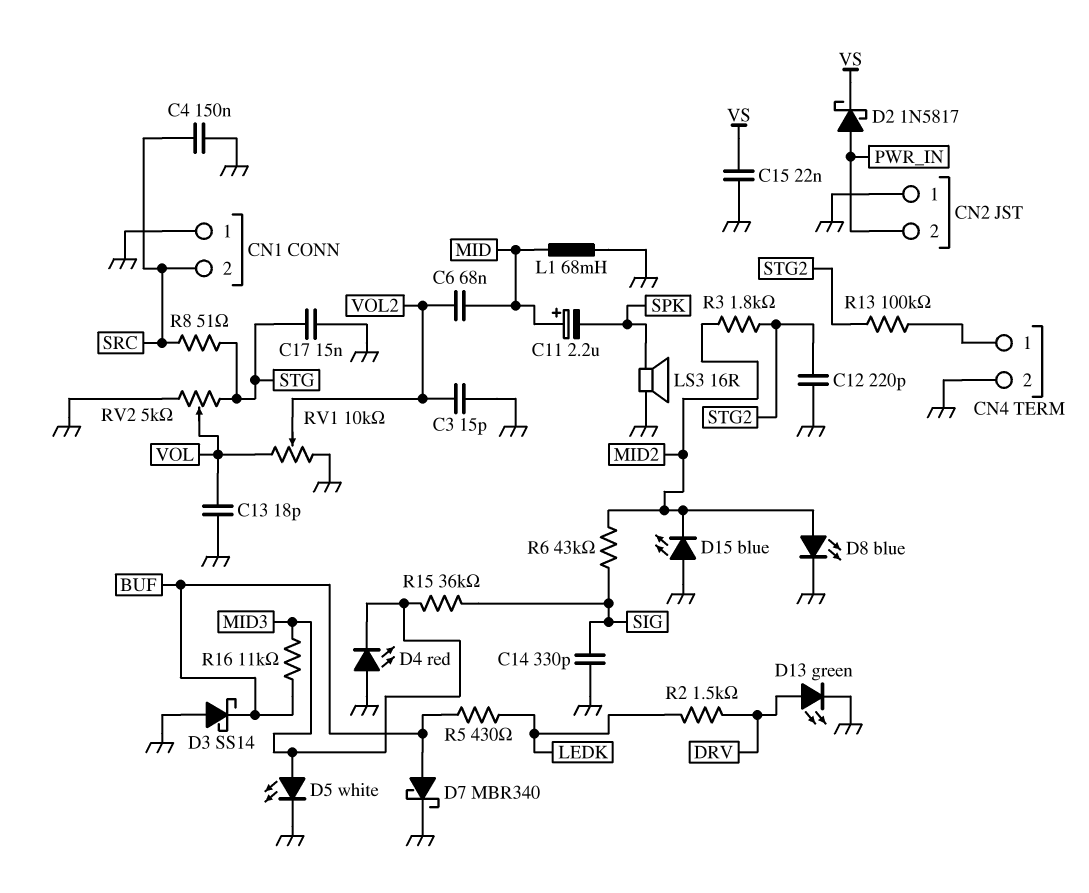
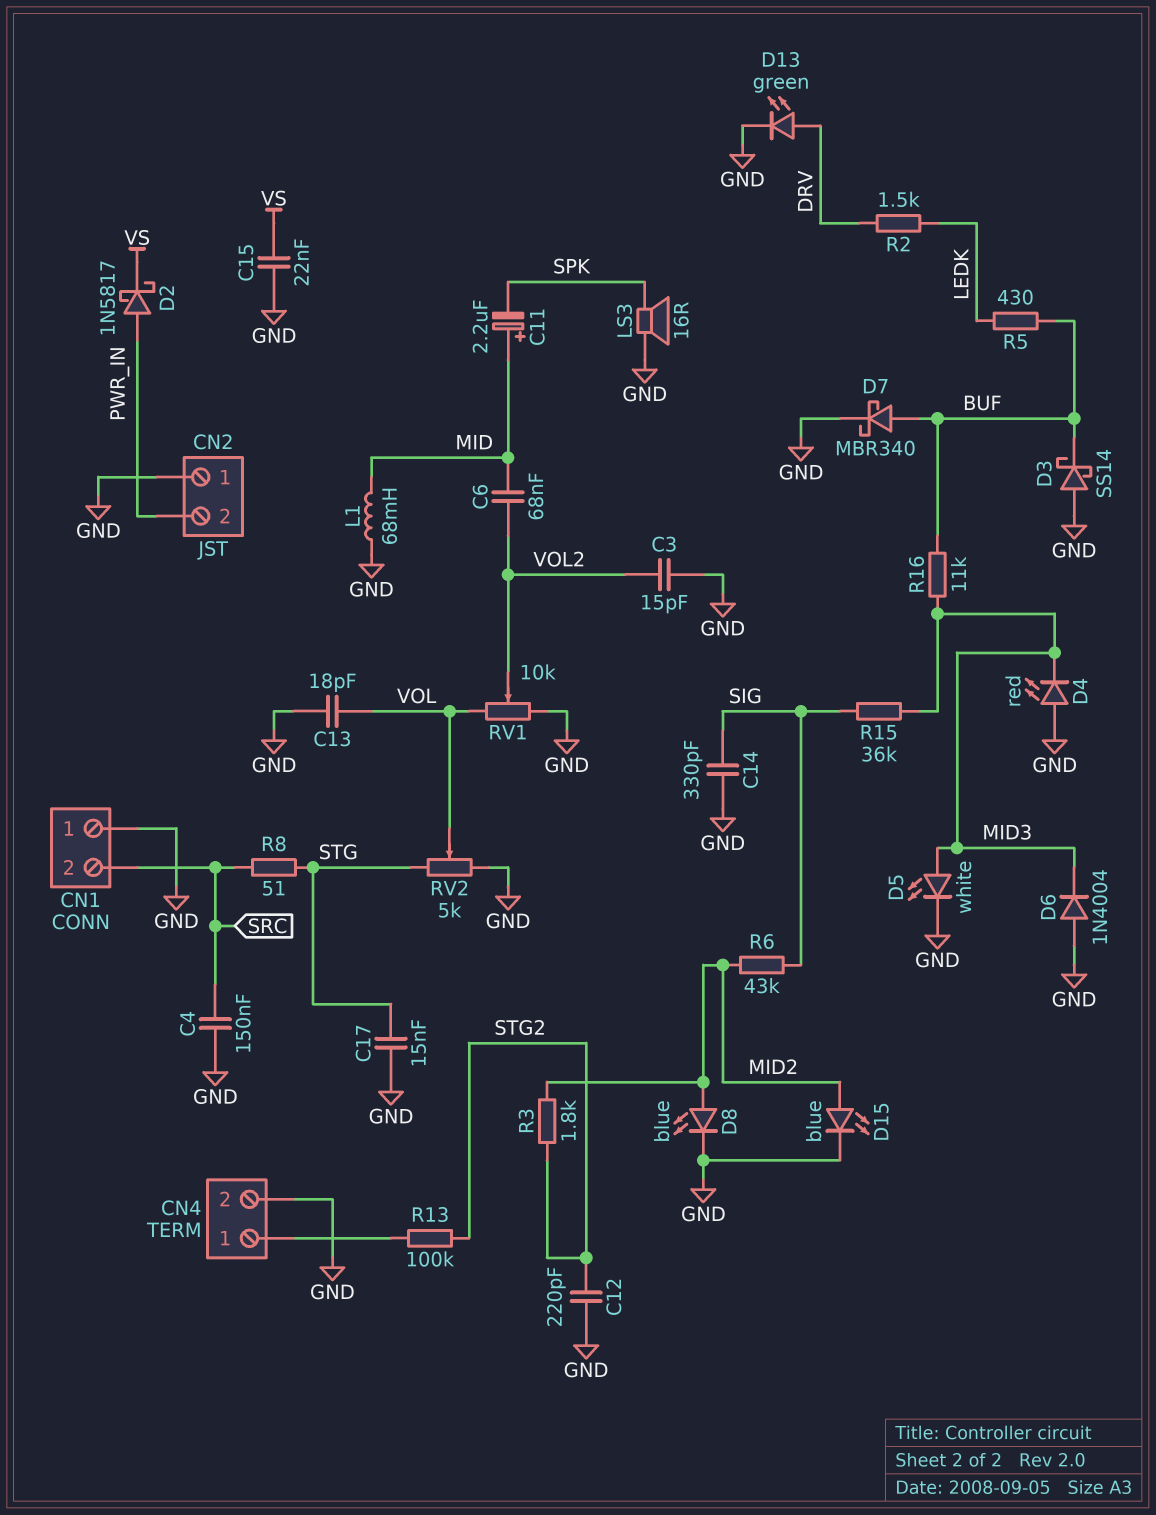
D6: none -> diode 1N4004 (A GND, K MID3)
D15: LED blue (A GND, K MID2) -> LED blue (A MID2, K GND)

